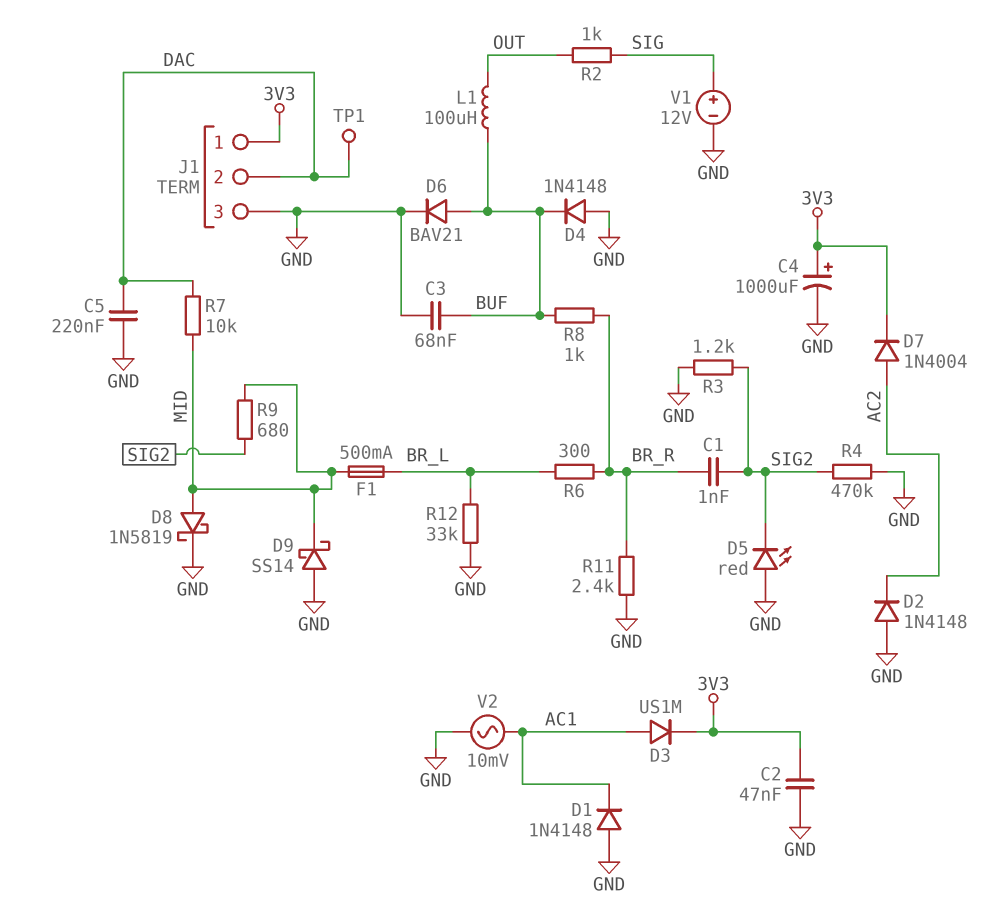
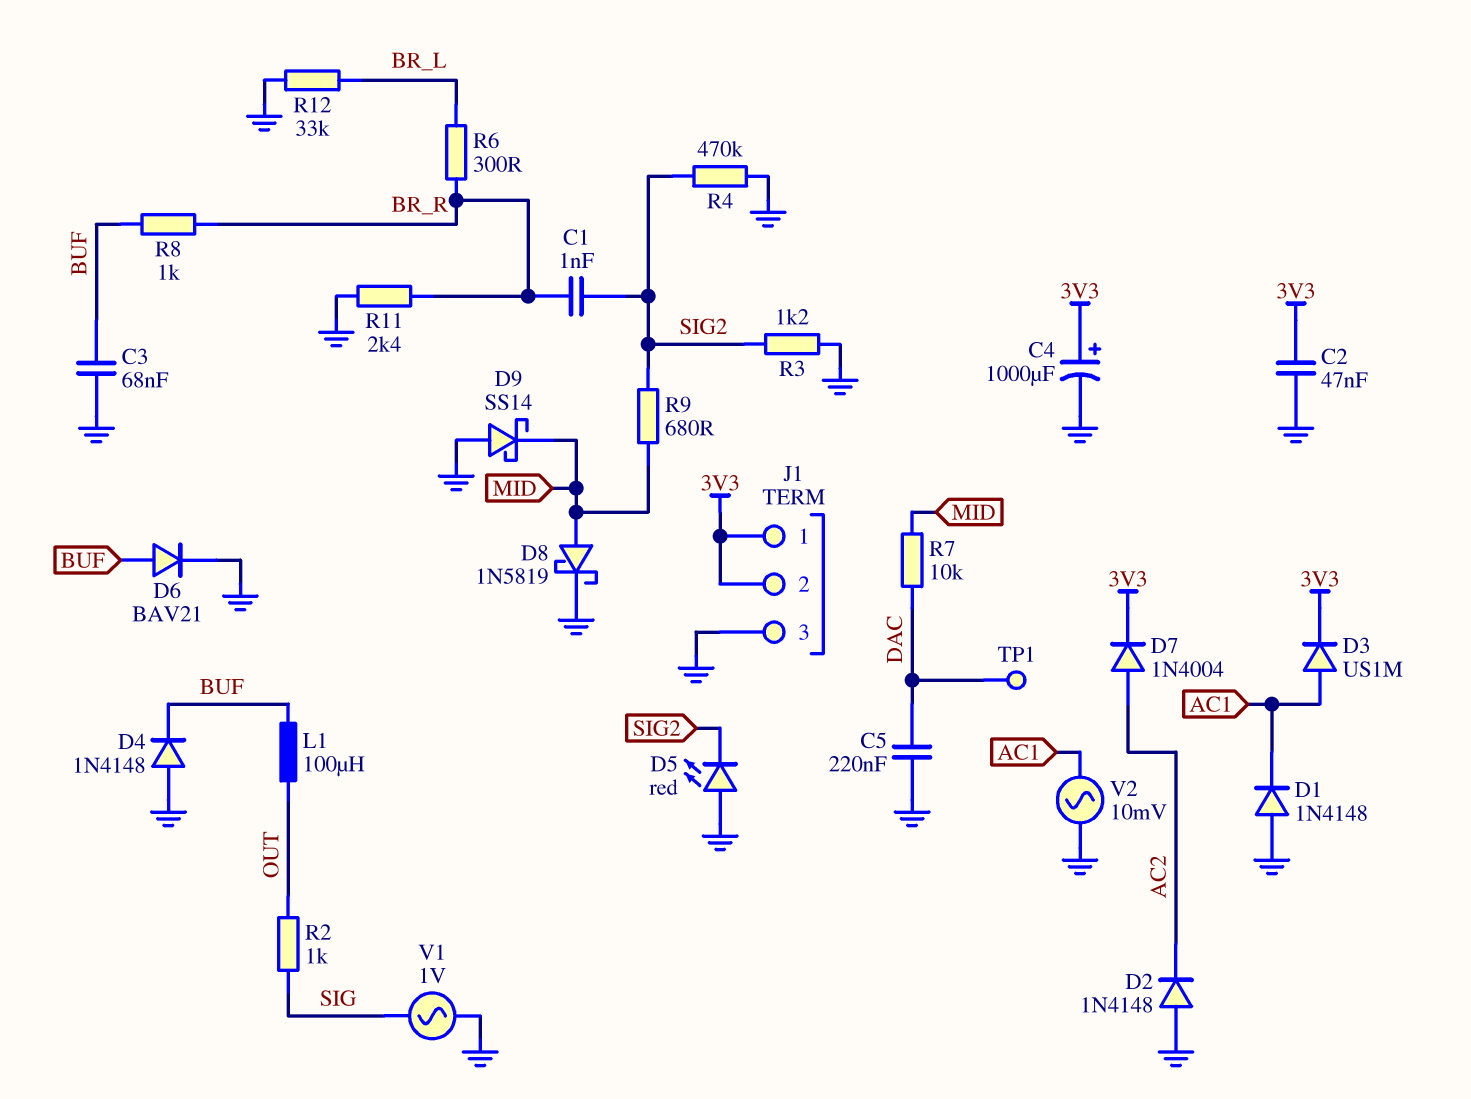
F1: 500mA (BR_L, MID) -> none
J1 pin 2: DAC -> 3V3
V1: 12V (plus SIG, minus GND) -> AC 1V (GND, SIG)

